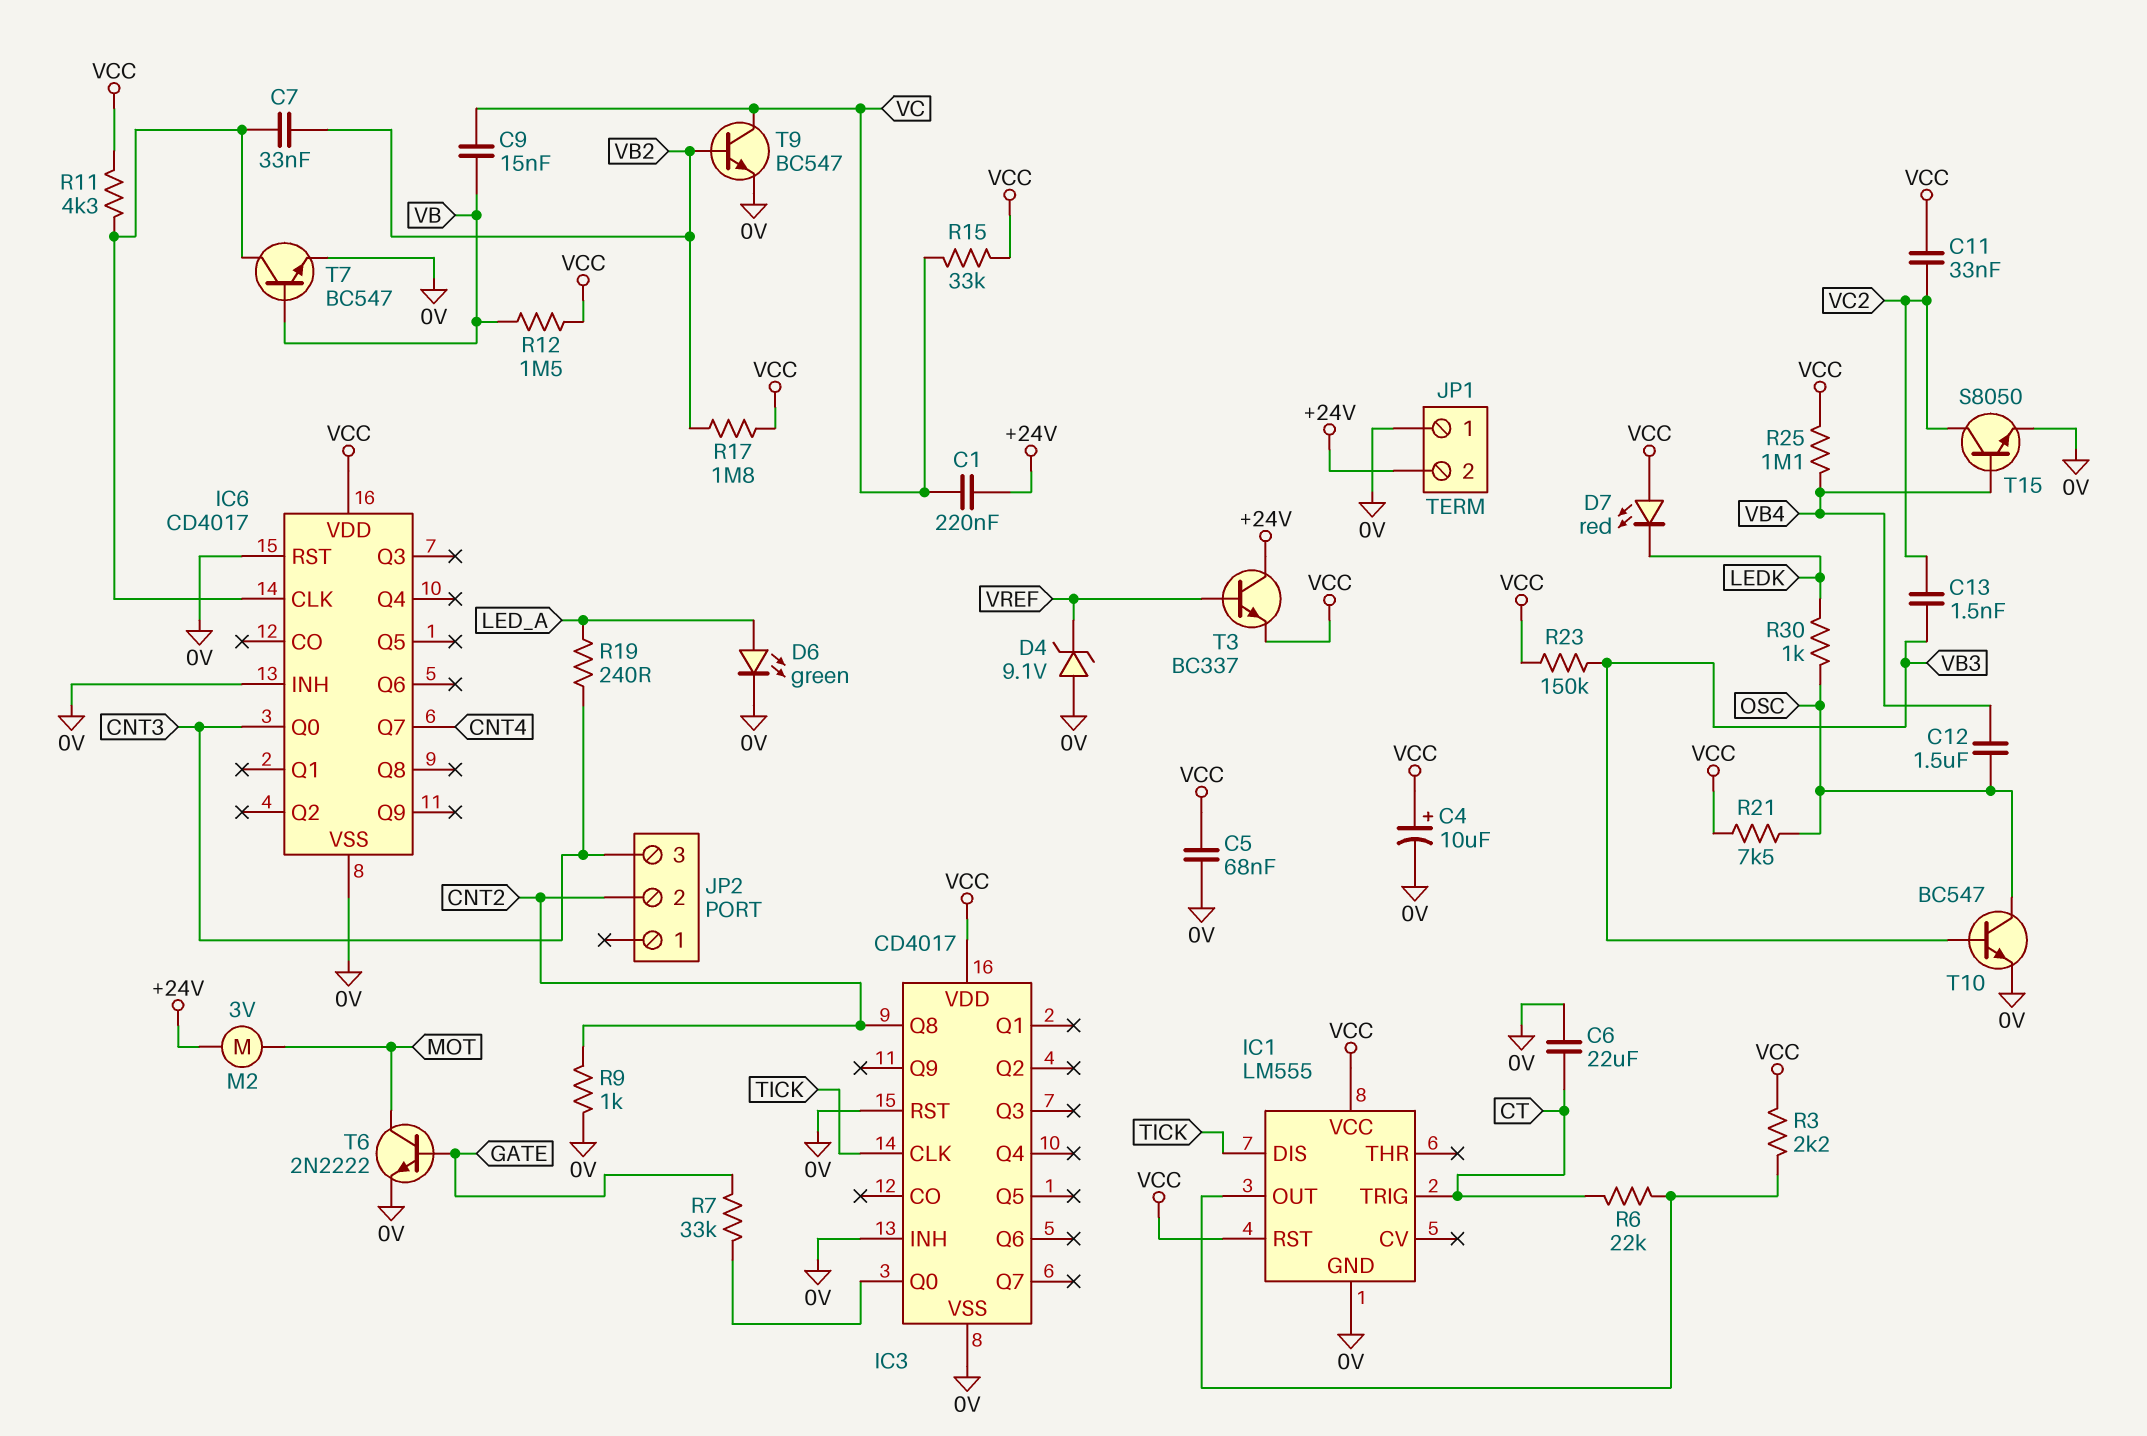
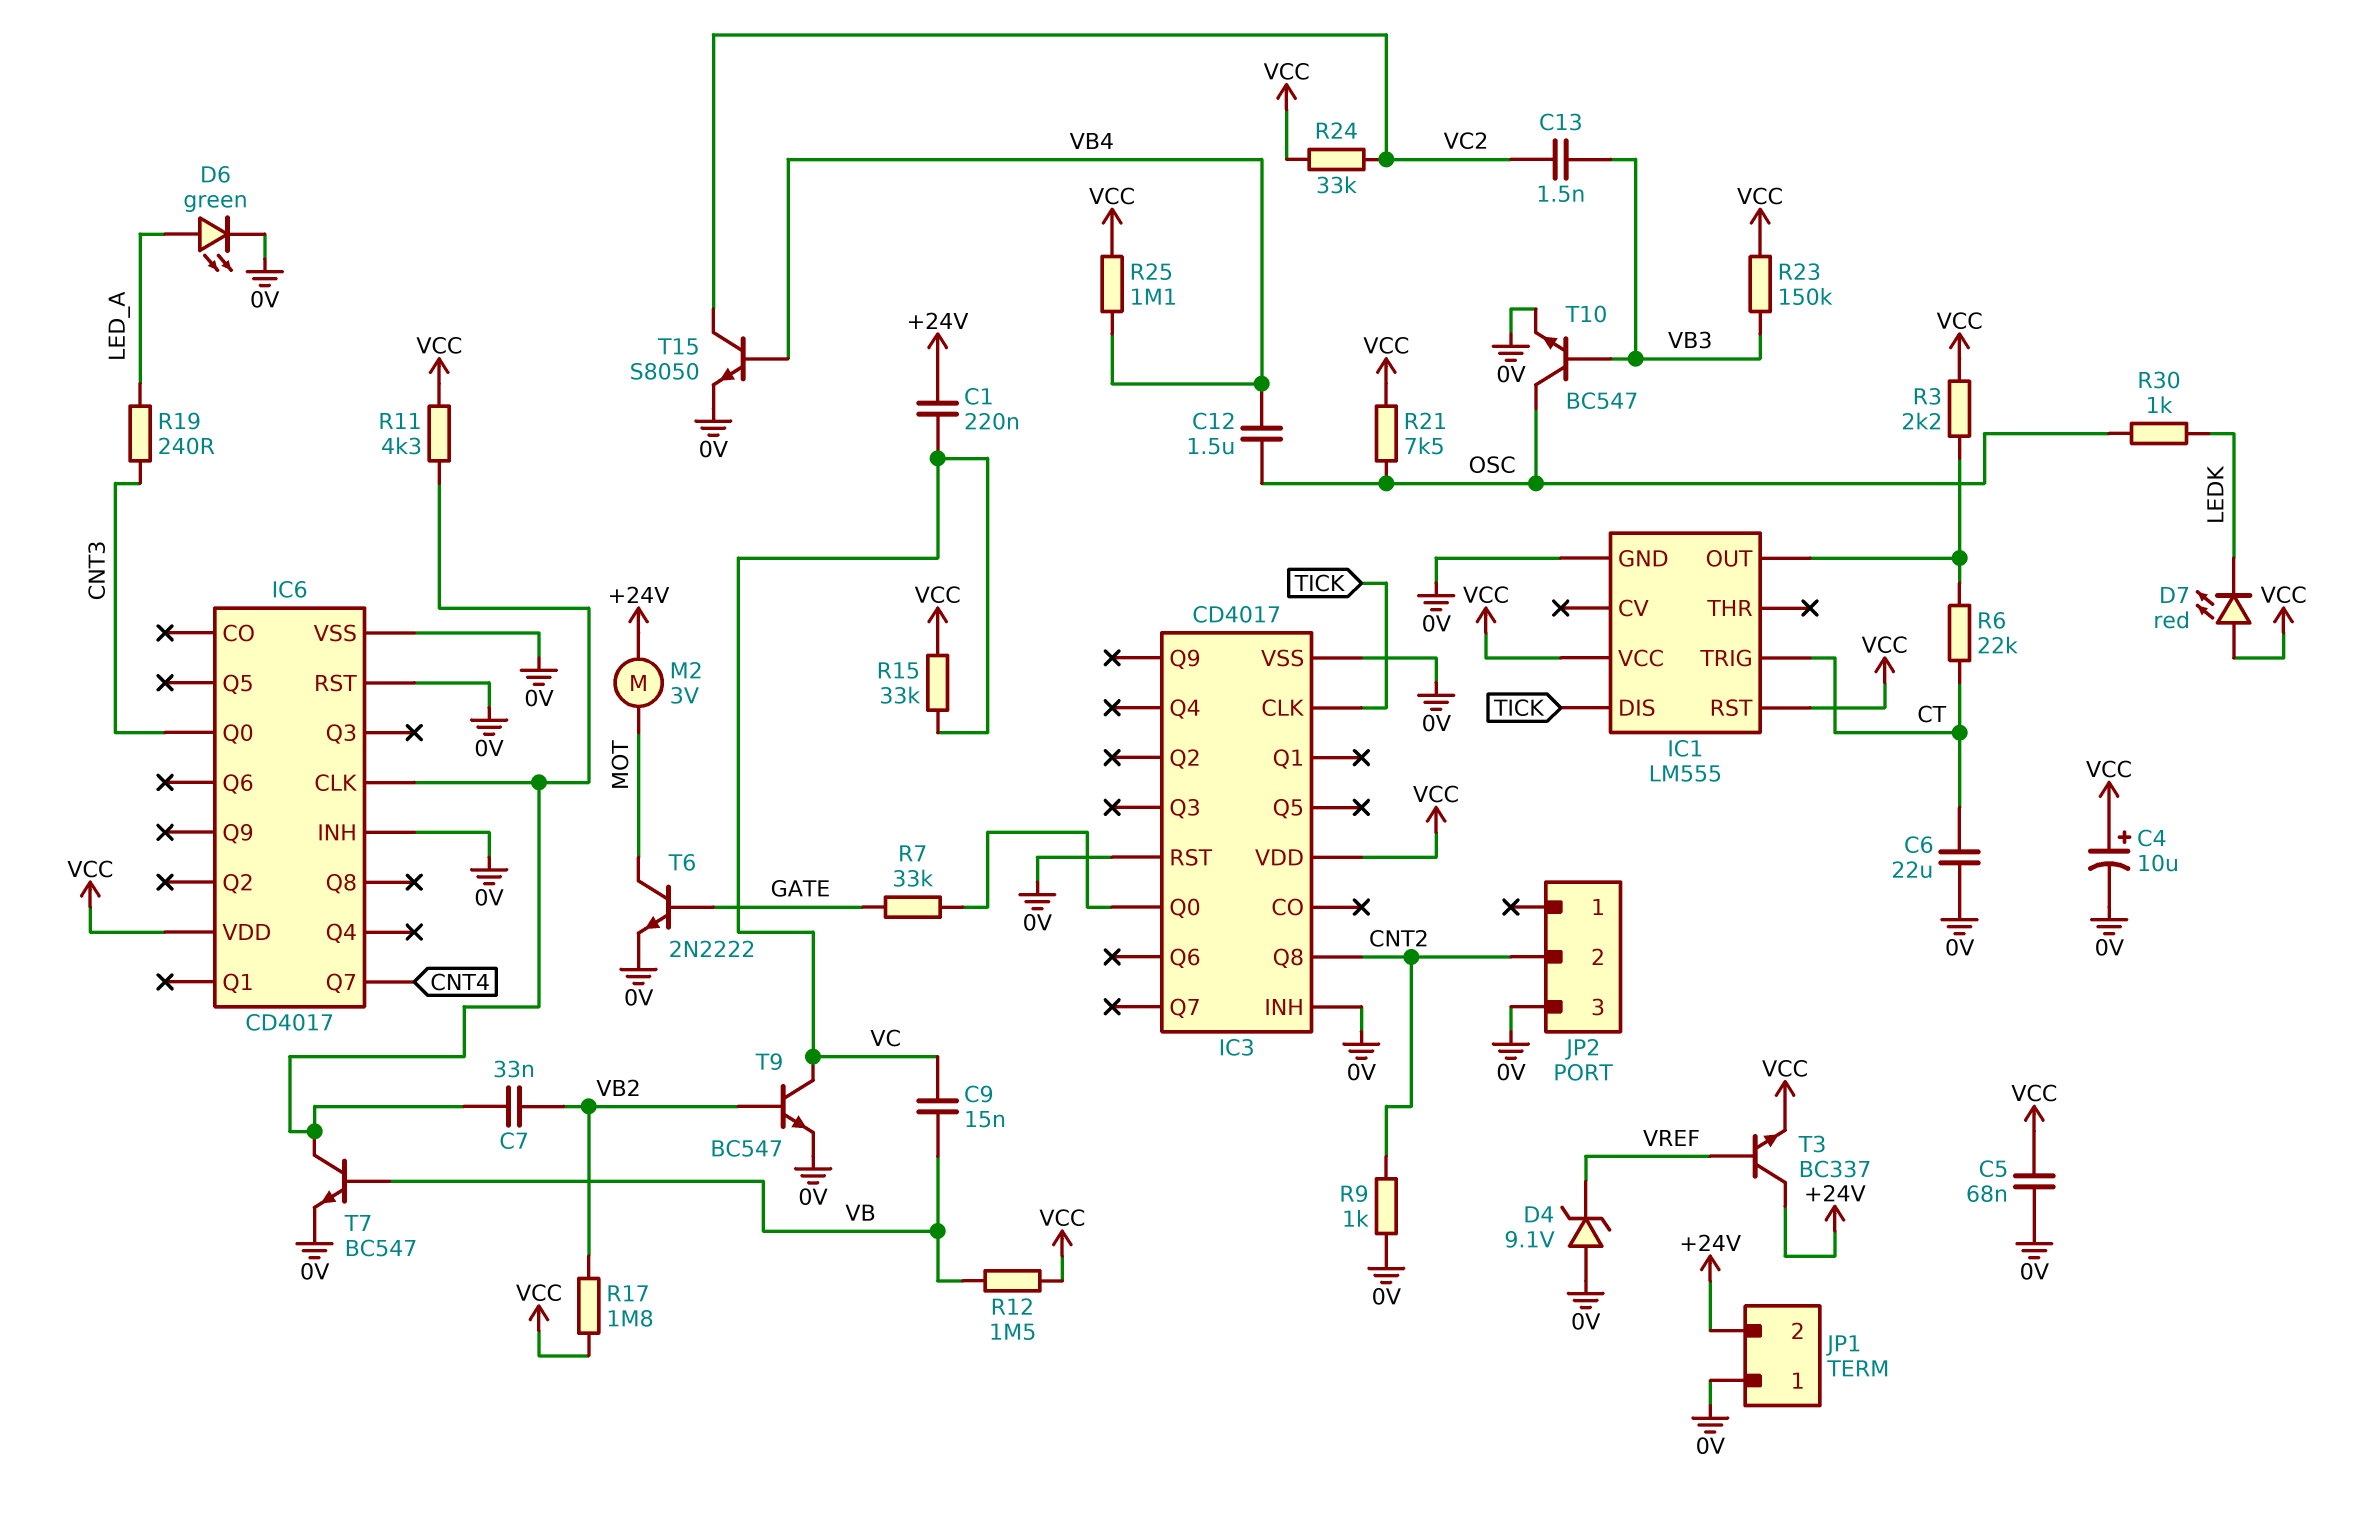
C11: 33nF (VC2, VCC) -> none
JP2 pin 3: CNT3 -> 0V
R24: none -> 33k (VC2, VCC)

